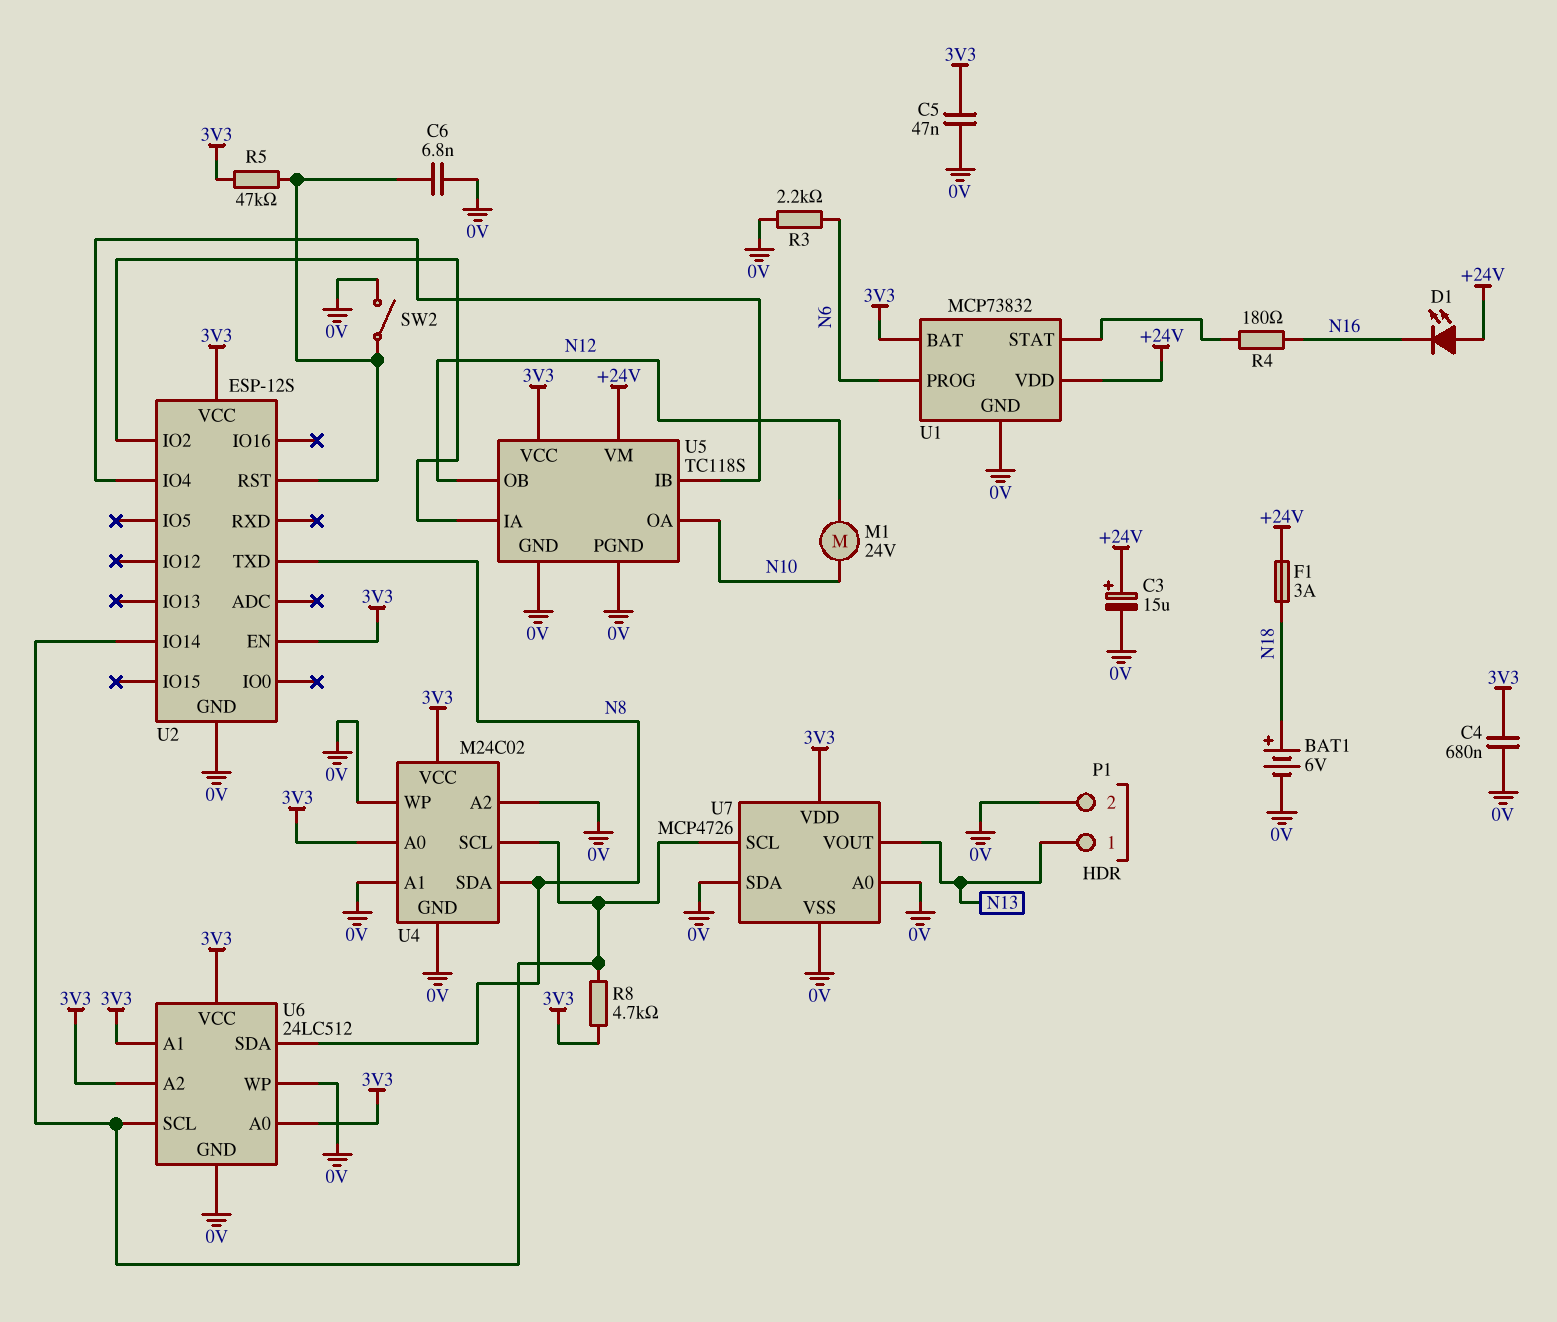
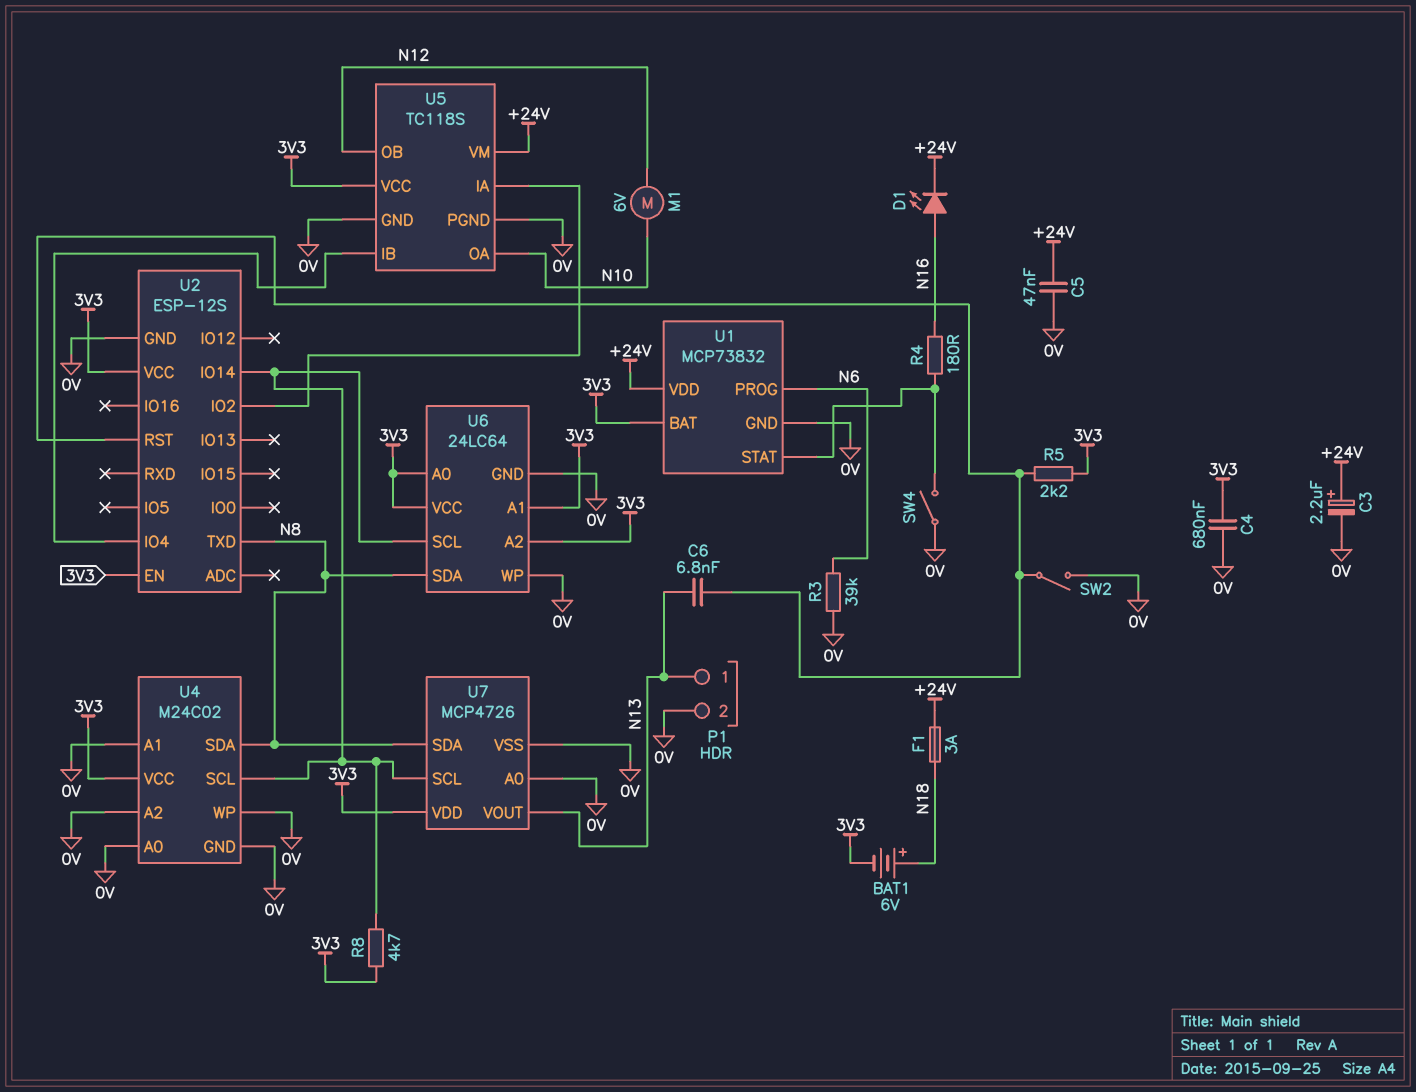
BAT1: 6V (plus N18, minus 0V) -> 6V (plus N18, minus 3V3)
C3: 15uF (plus +24V, minus 0V) -> 2.2uF (plus +24V, minus 0V)
C5: 47nF (0V, 3V3) -> 47nF (+24V, 0V)
C6: 6.8nF (0V, U2/RST) -> 6.8nF (N13, U2/RST)
D1: LED (A +24V, K N16) -> LED (A N16, K +24V)
M1: motor 24V (N10, N12) -> motor 6V (N10, N12)
R3: 2.2k (0V, N6) -> 39k (0V, N6)
R5: 47k (3V3, U2/RST) -> 2.2k (3V3, U2/RST)
SW4: none -> switch (0V, U1/STAT)
U4 pin A0: 3V3 -> 0V
U6: 24LC512 -> 24LC64
U7 pin SDA: 0V -> N8

